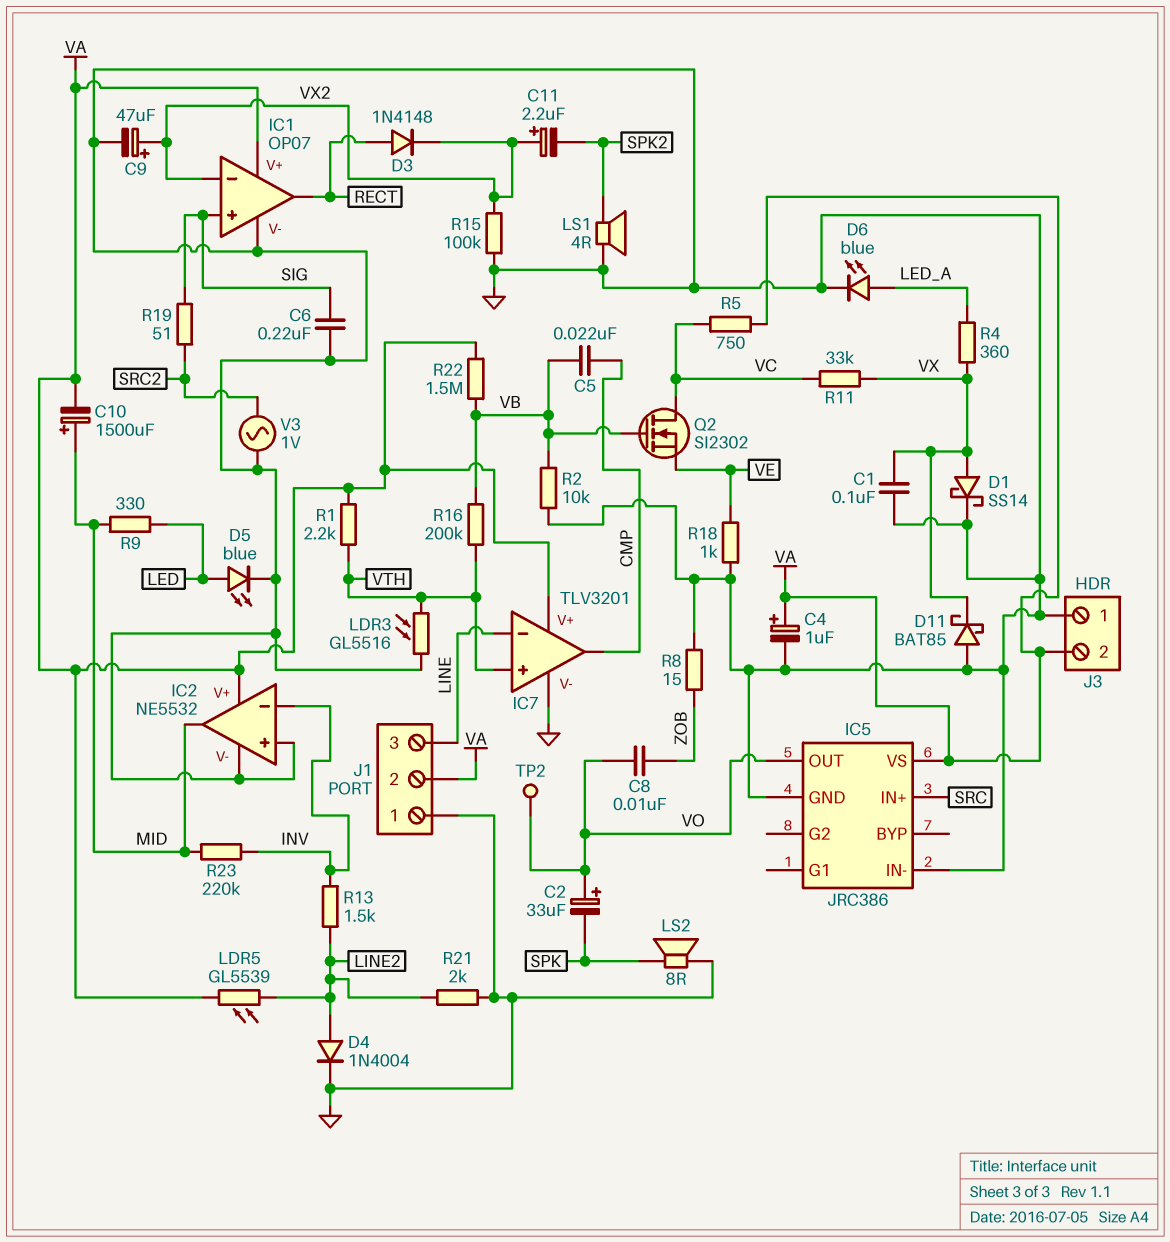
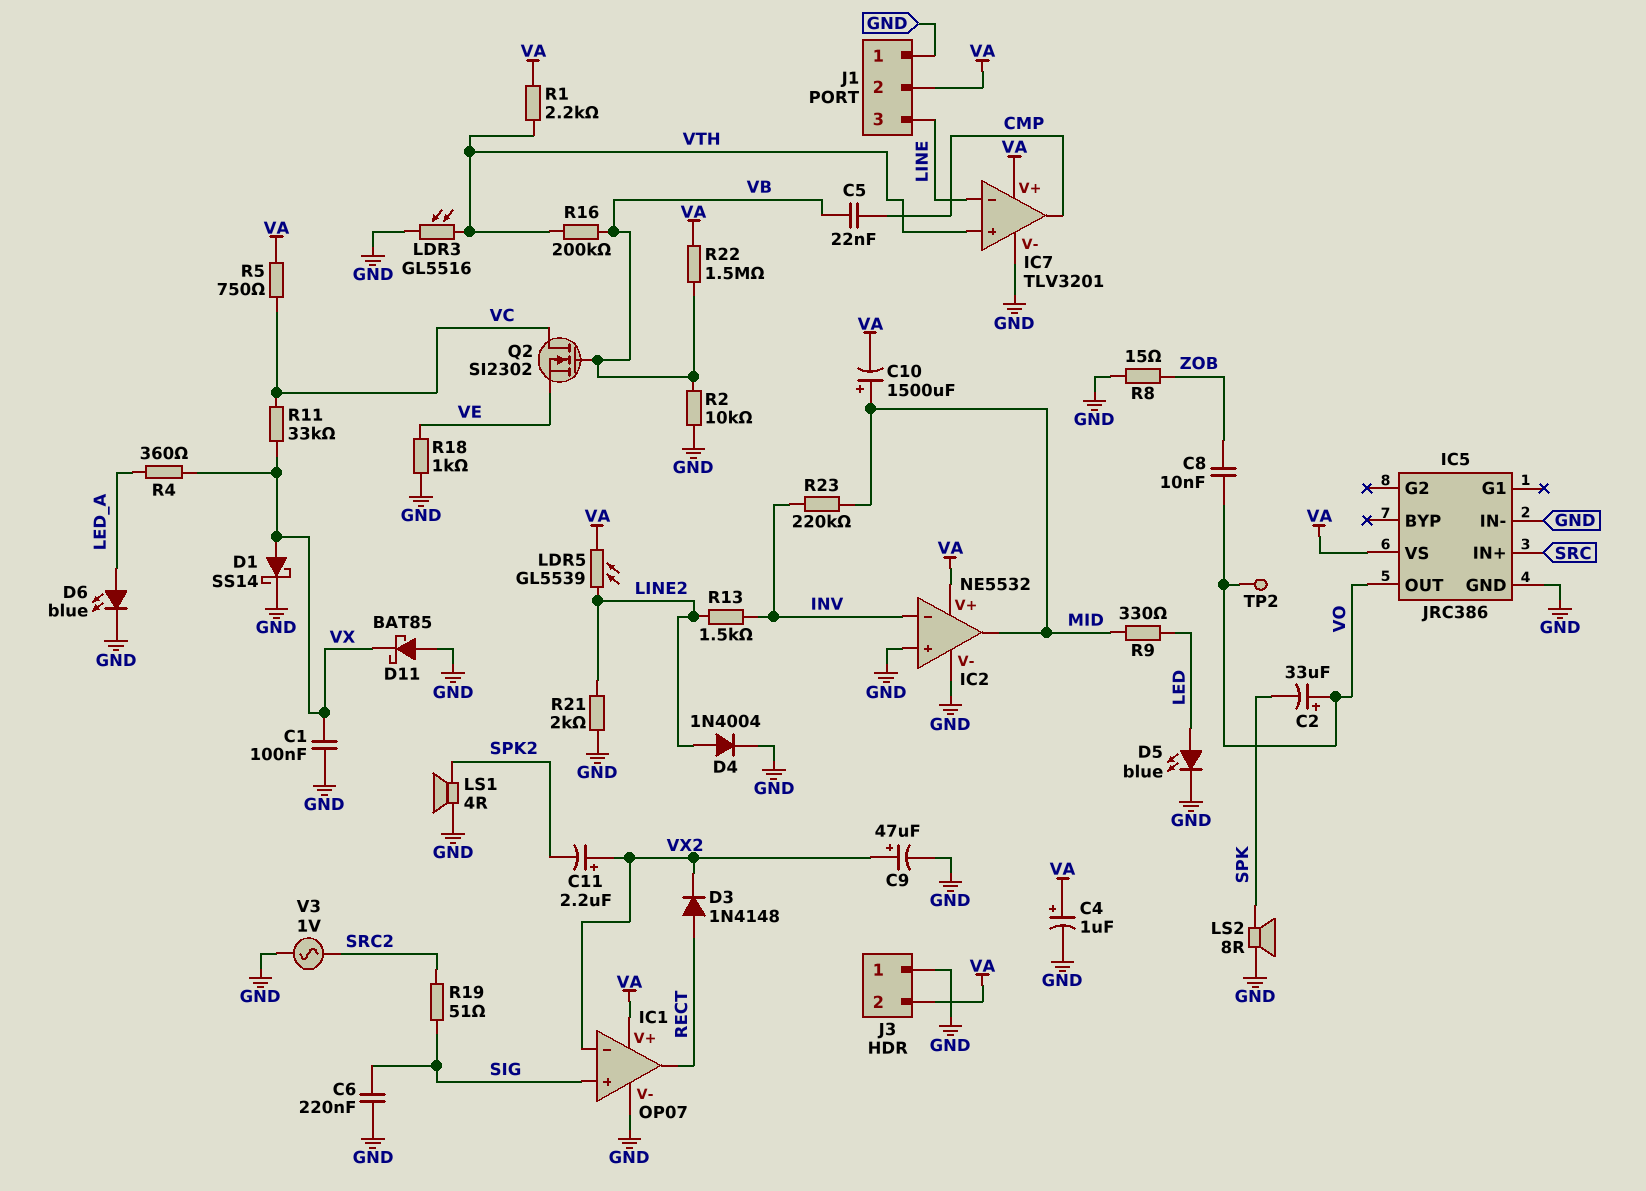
R15: 100k (GND, VX2) -> none

